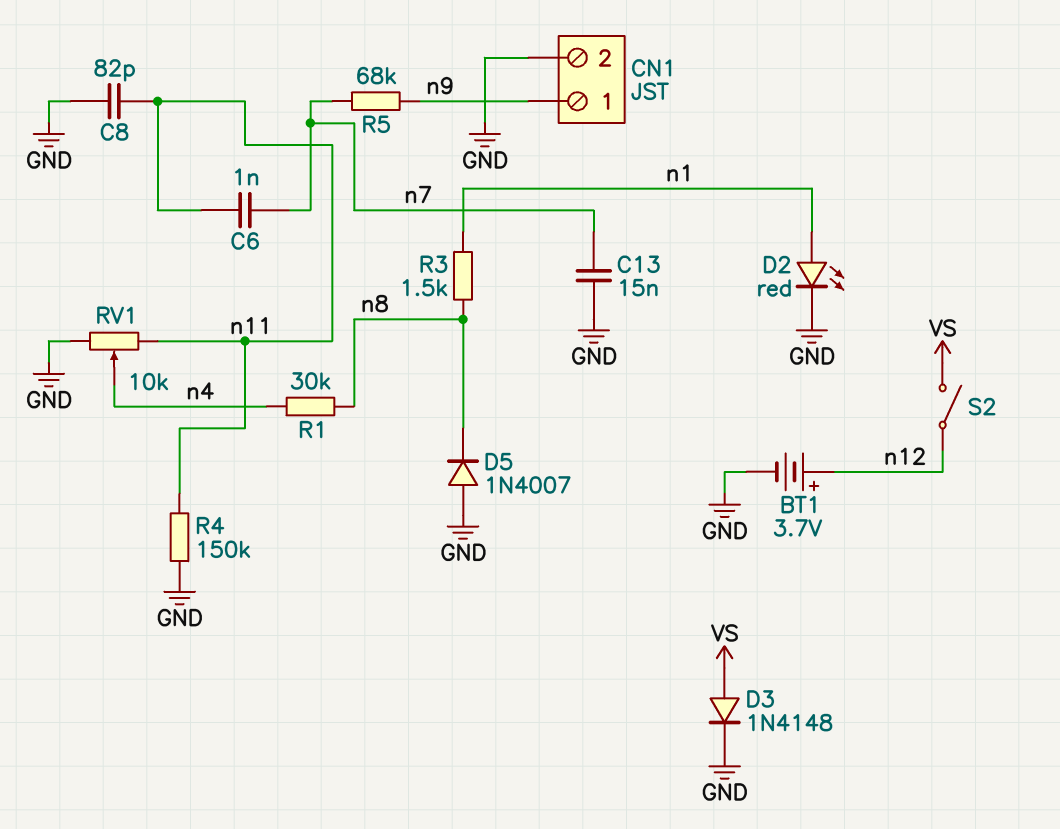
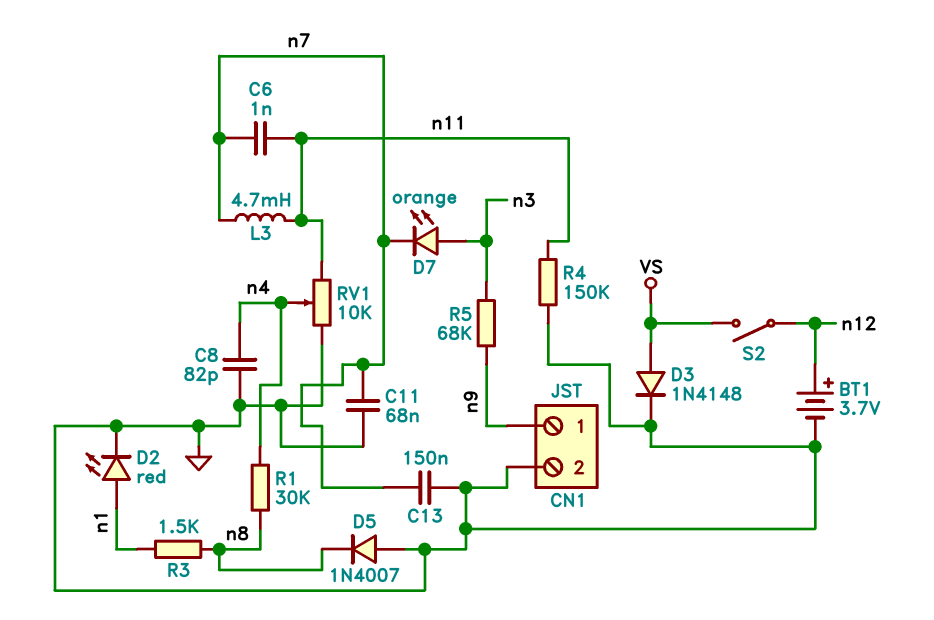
C8: 82pF (GND, n11) -> 82pF (GND, n4)
C11: none -> 68nF (GND, n7)
C13: 15nF (GND, n7) -> 150nF (GND, n7)
D7: none -> LED orange (A n3, K n7)
L3: none -> 4.7mH (n7, n11)
R5: 68k (n7, n9) -> 68k (n3, n9)

